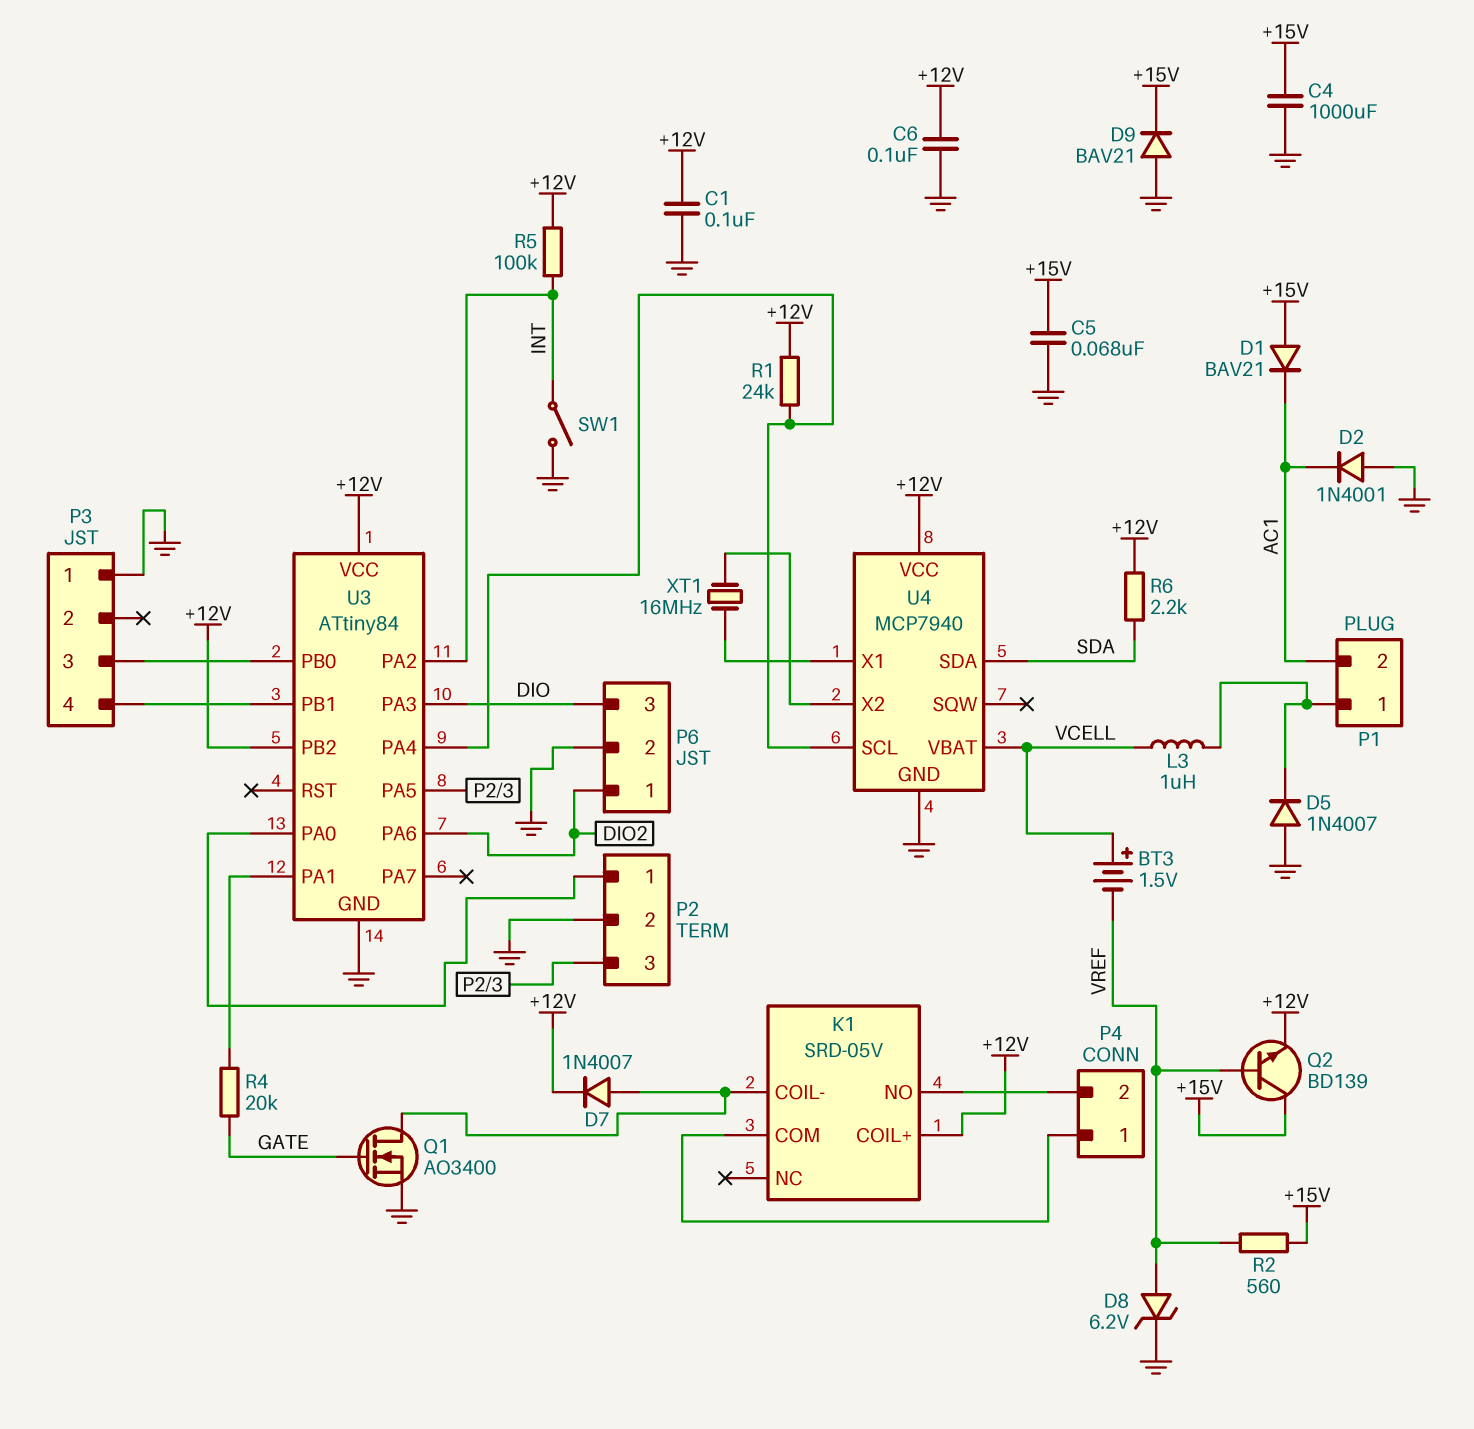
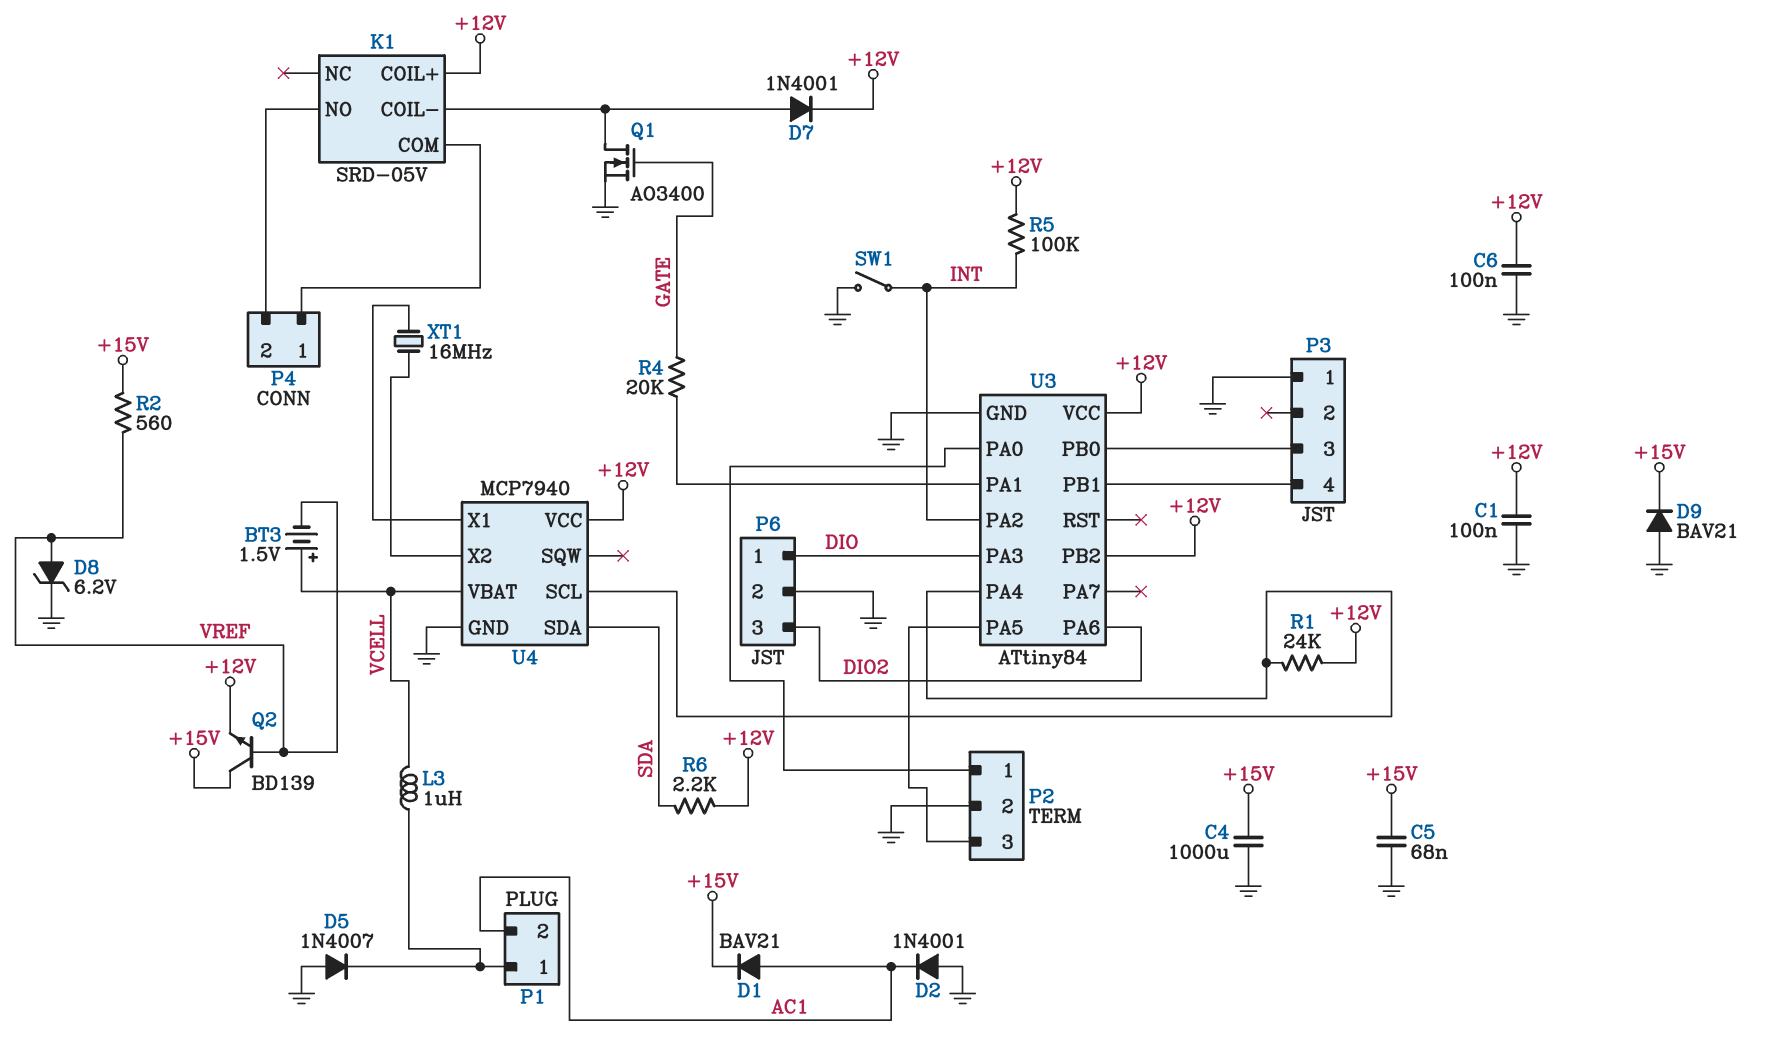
D1: diode BAV21 (A +15V, K AC1) -> diode BAV21 (A AC1, K +15V)
D7: diode 1N4007 (A K1/COIL-, K +12V) -> diode 1N4001 (A K1/COIL-, K +12V)
P6 pin 1: DIO2 -> DIO
P6 pin 3: DIO -> DIO2

